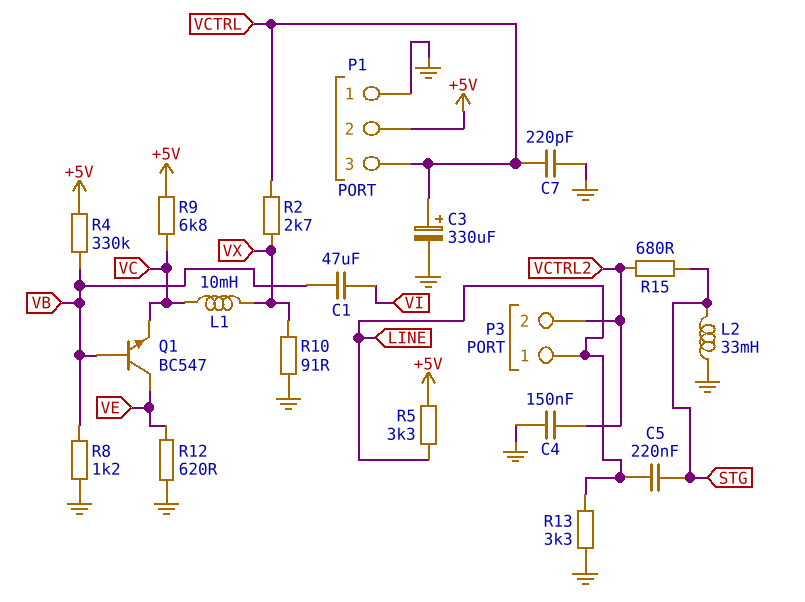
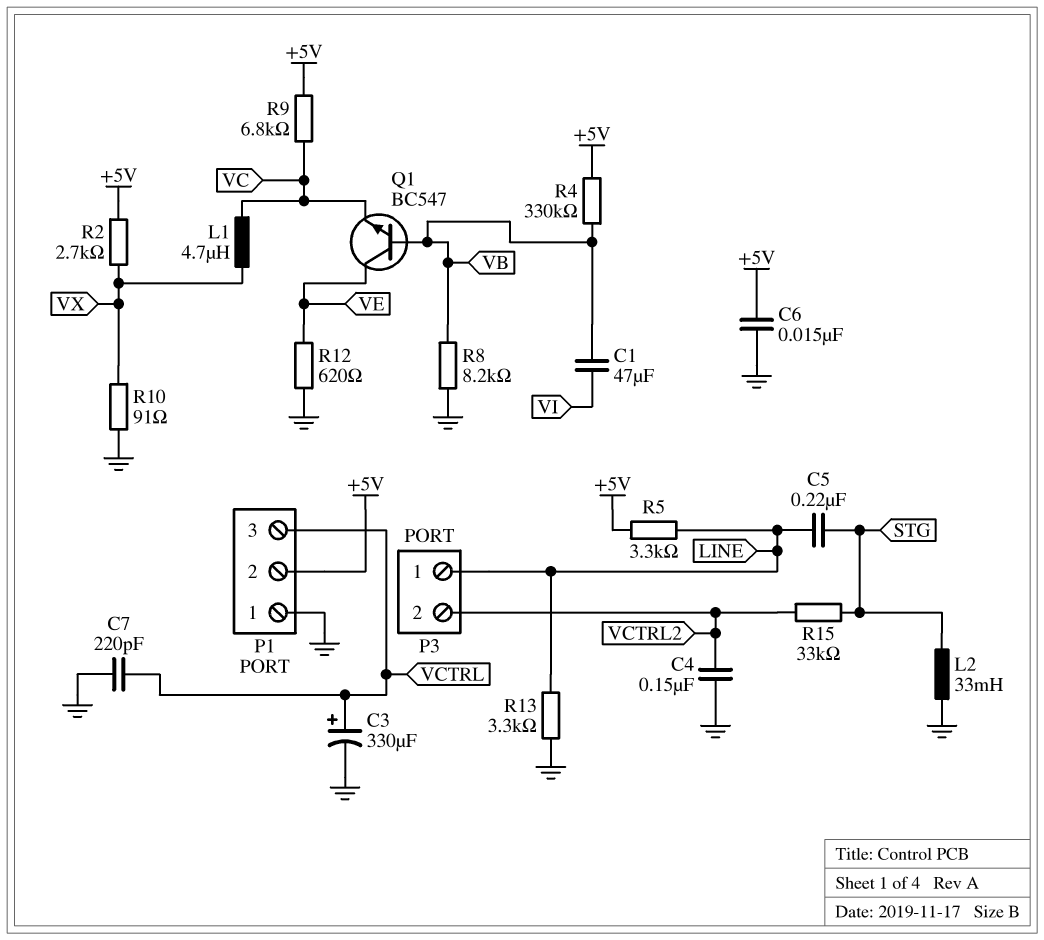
C6: none -> 15nF (+5V, GND)
L1: 10mH (VC, VX) -> 4.7uH (VC, VX)
R2: 2.7k (VCTRL, VX) -> 2.7k (+5V, VX)
R8: 1.2k (GND, VB) -> 8.2k (GND, VB)
R15: 680 (STG, VCTRL2) -> 33k (STG, VCTRL2)

